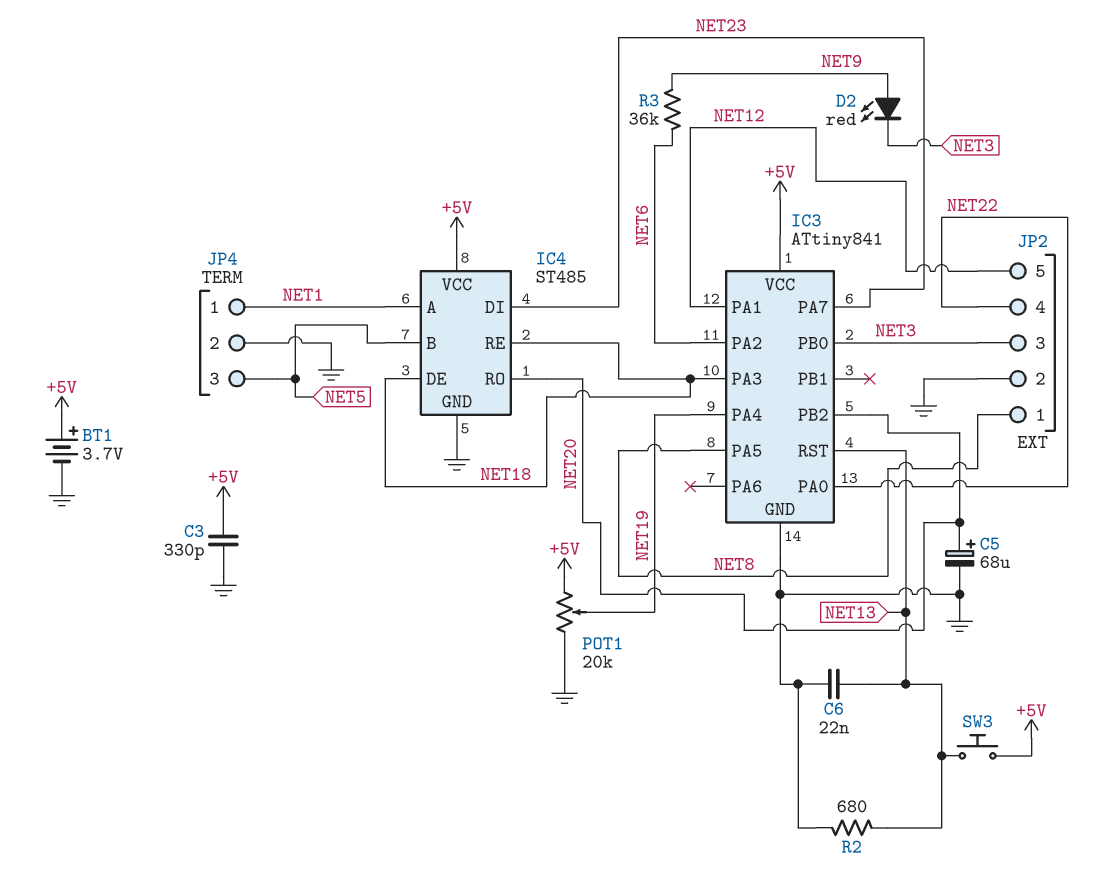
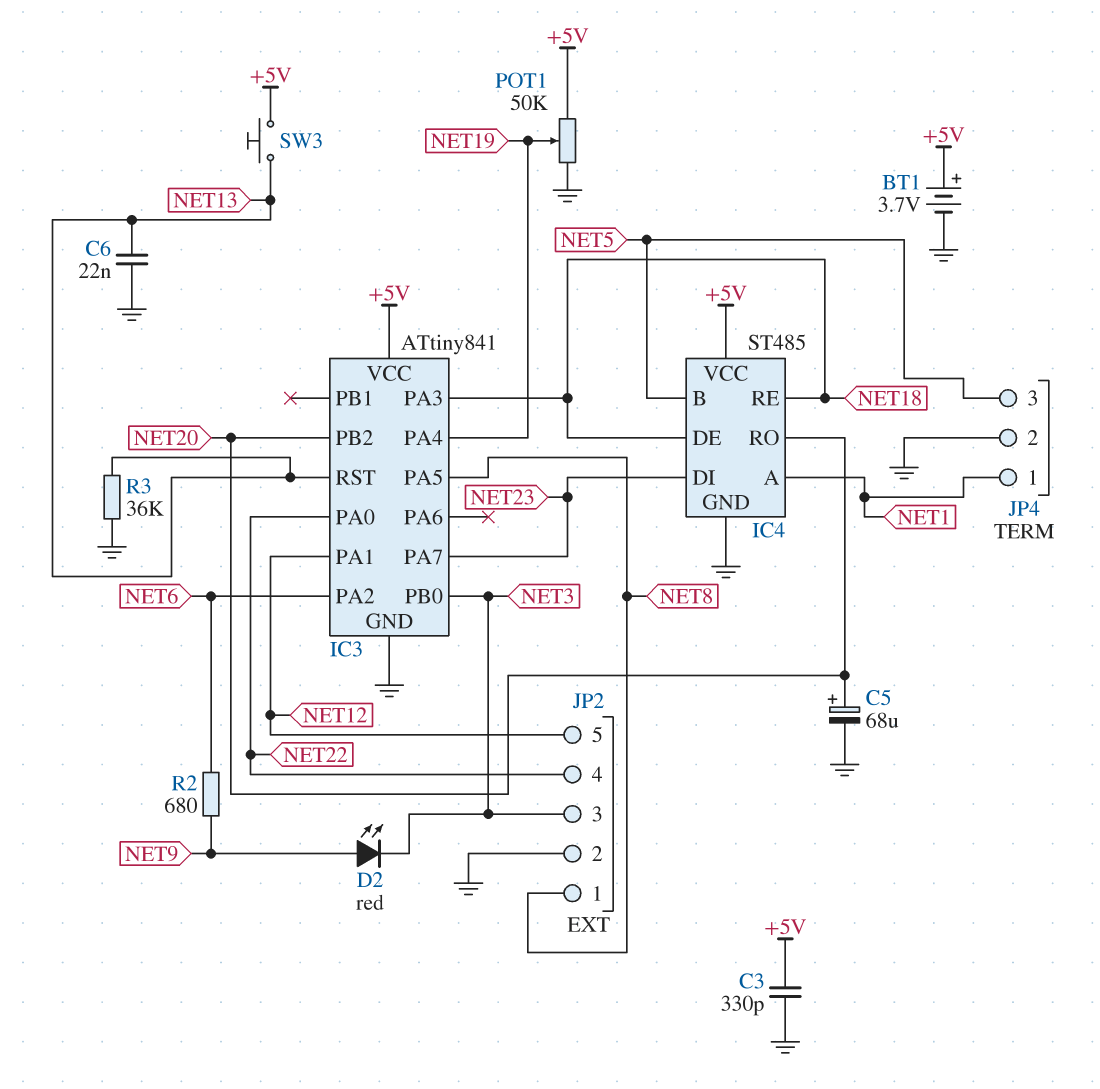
POT1: 20k (+5V, GND, wiper NET19) -> 50k (+5V, GND, wiper NET19)
R2: 680 (GND, NET13) -> 680 (NET6, NET9)
R3: 36k (NET6, NET9) -> 36k (GND, NET13)

